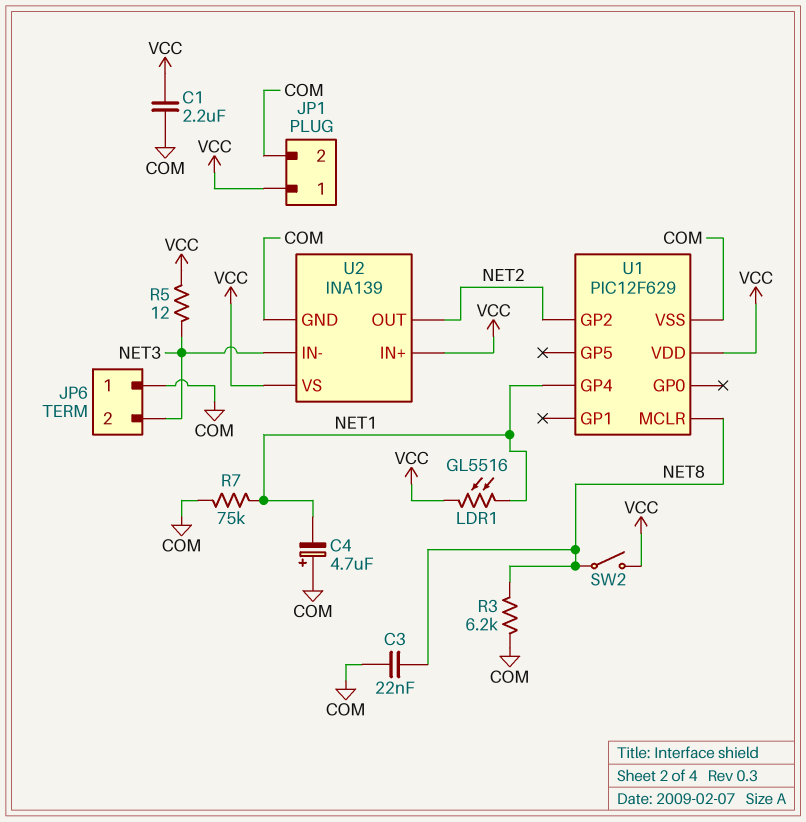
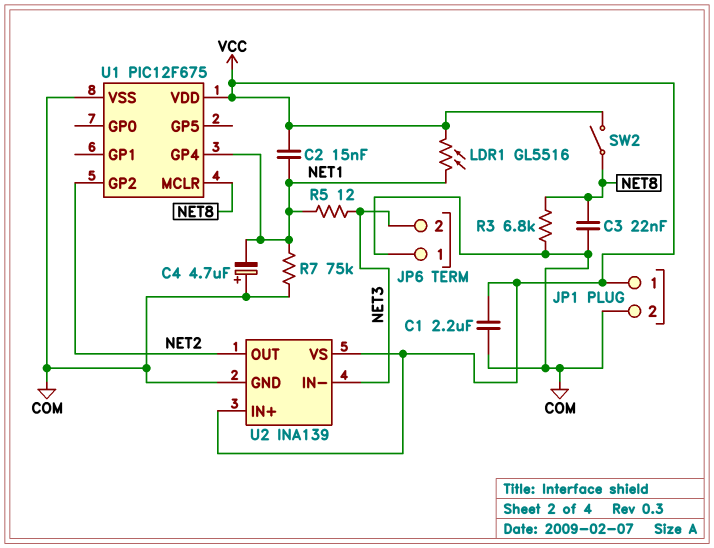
C2: none -> 15nF (NET1, VCC)
R3: 6.2k (COM, NET8) -> 6.8k (COM, NET8)
R5: 12 (NET3, VCC) -> 12 (NET1, NET3)
U1: PIC12F629 -> PIC12F675

